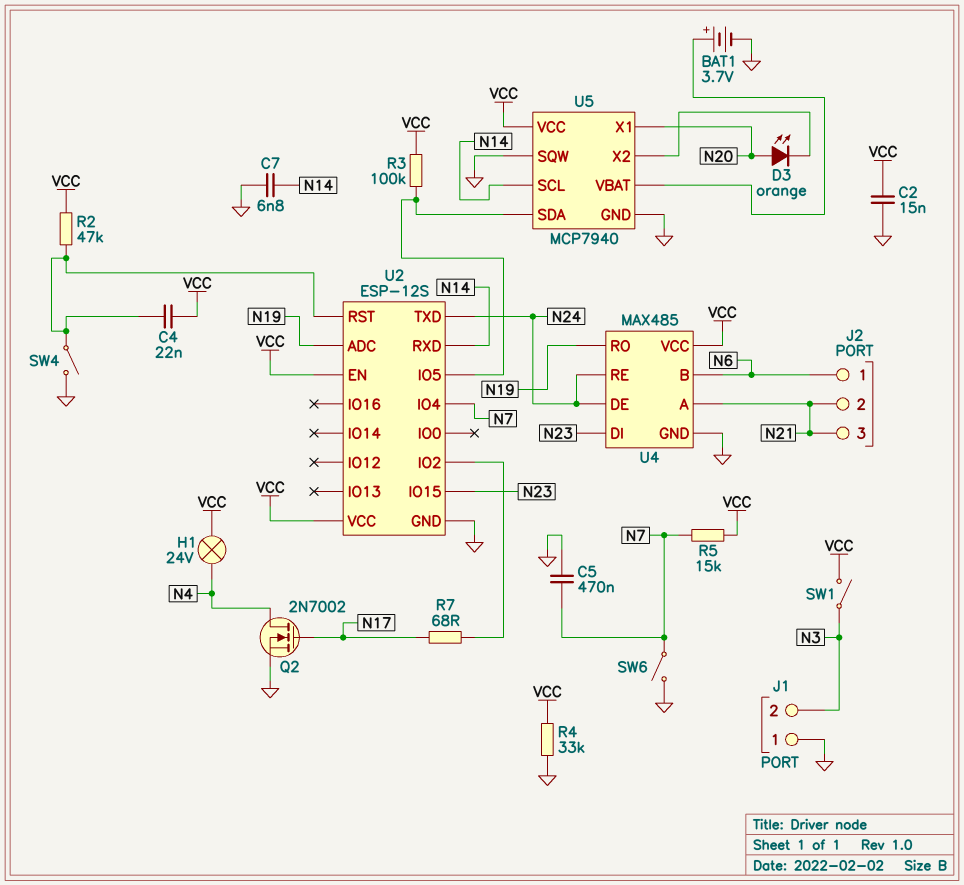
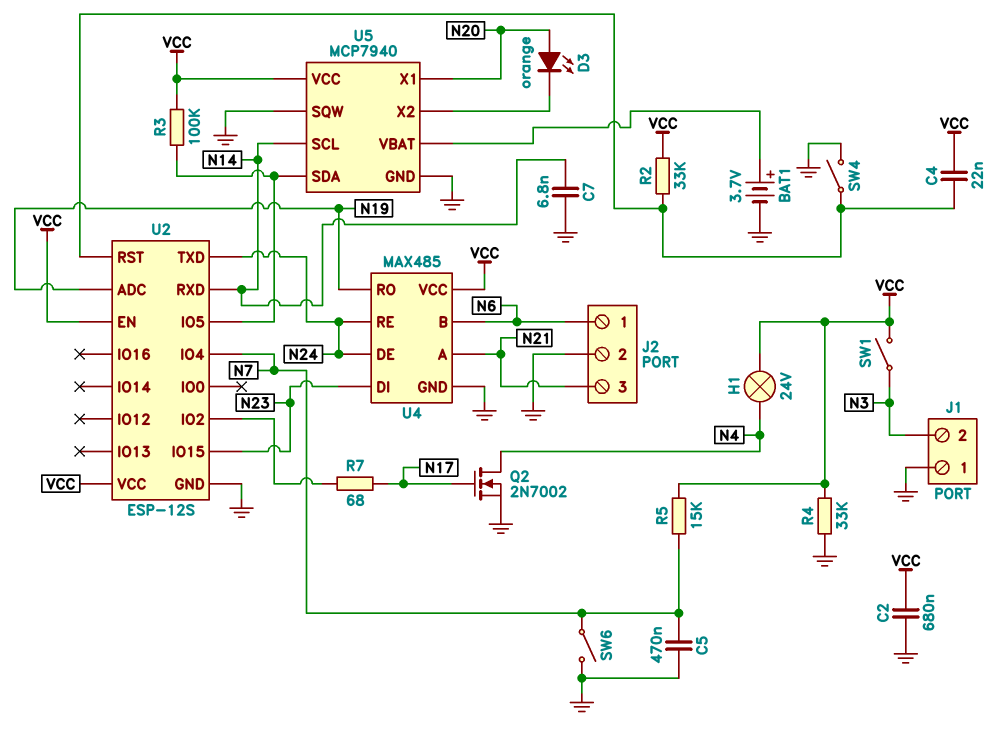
C2: 15nF (GND, VCC) -> 680nF (GND, VCC)
J2 pin 2: N21 -> GND
R2: 47k (U2/RST, VCC) -> 33k (U2/RST, VCC)

